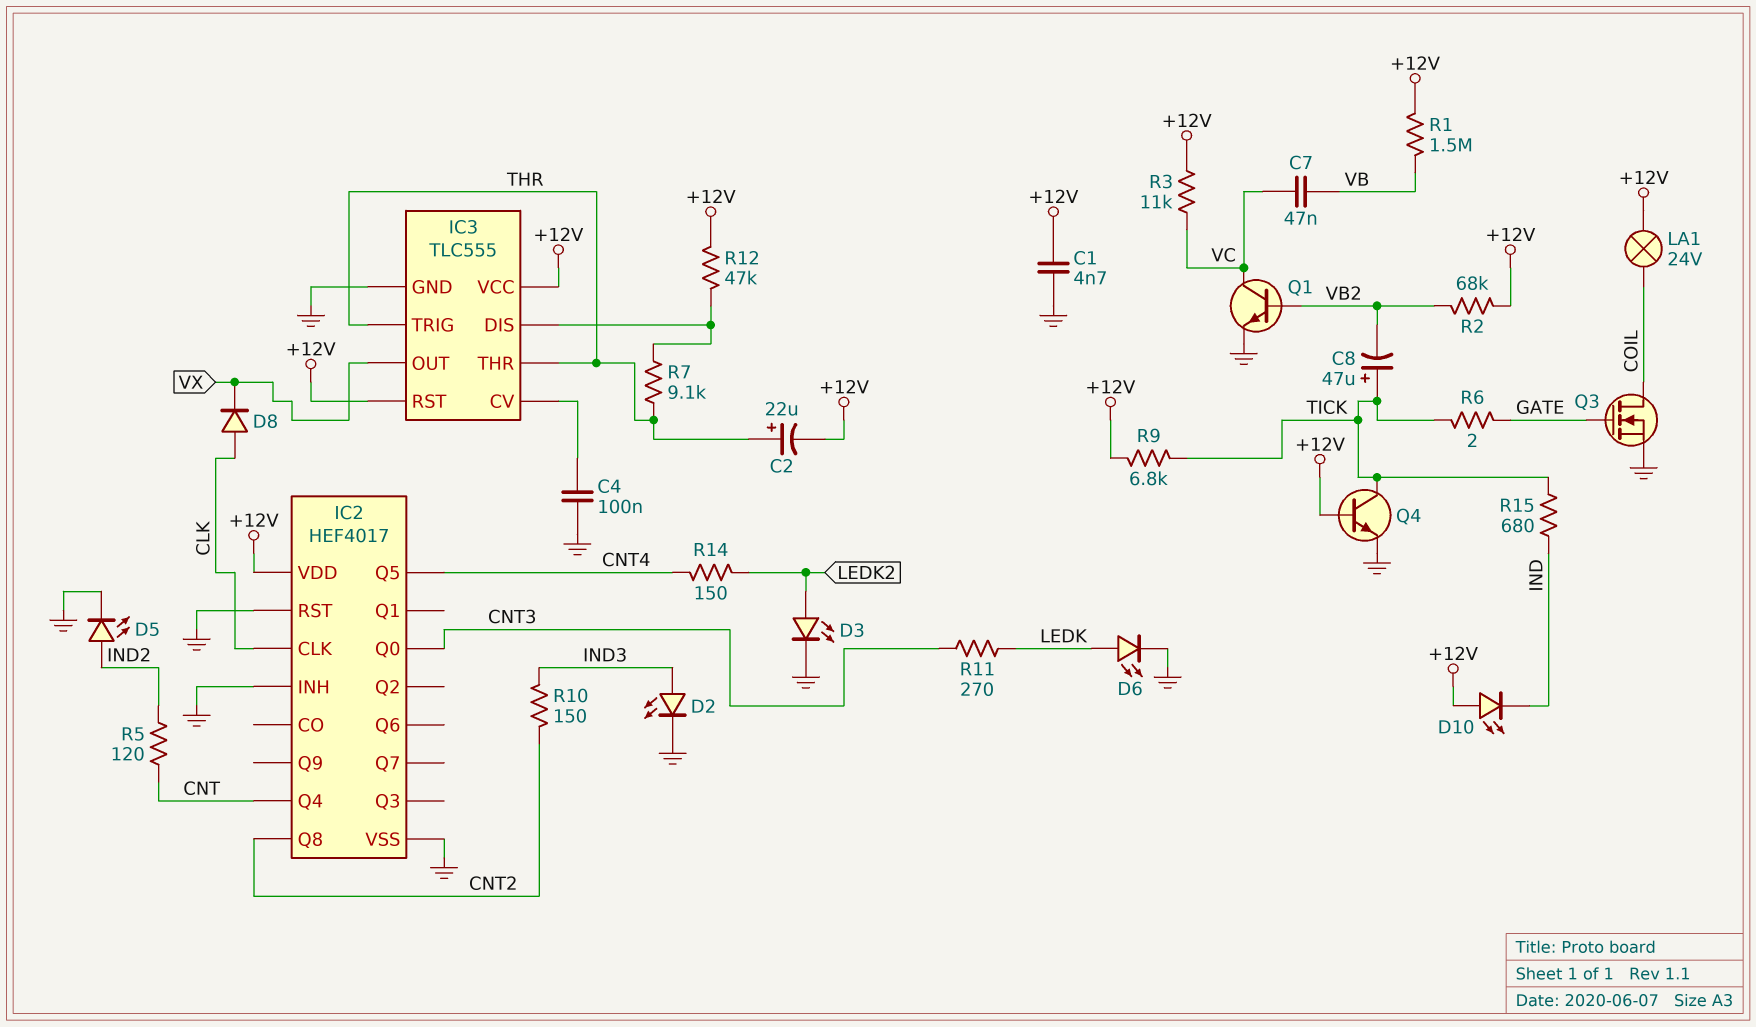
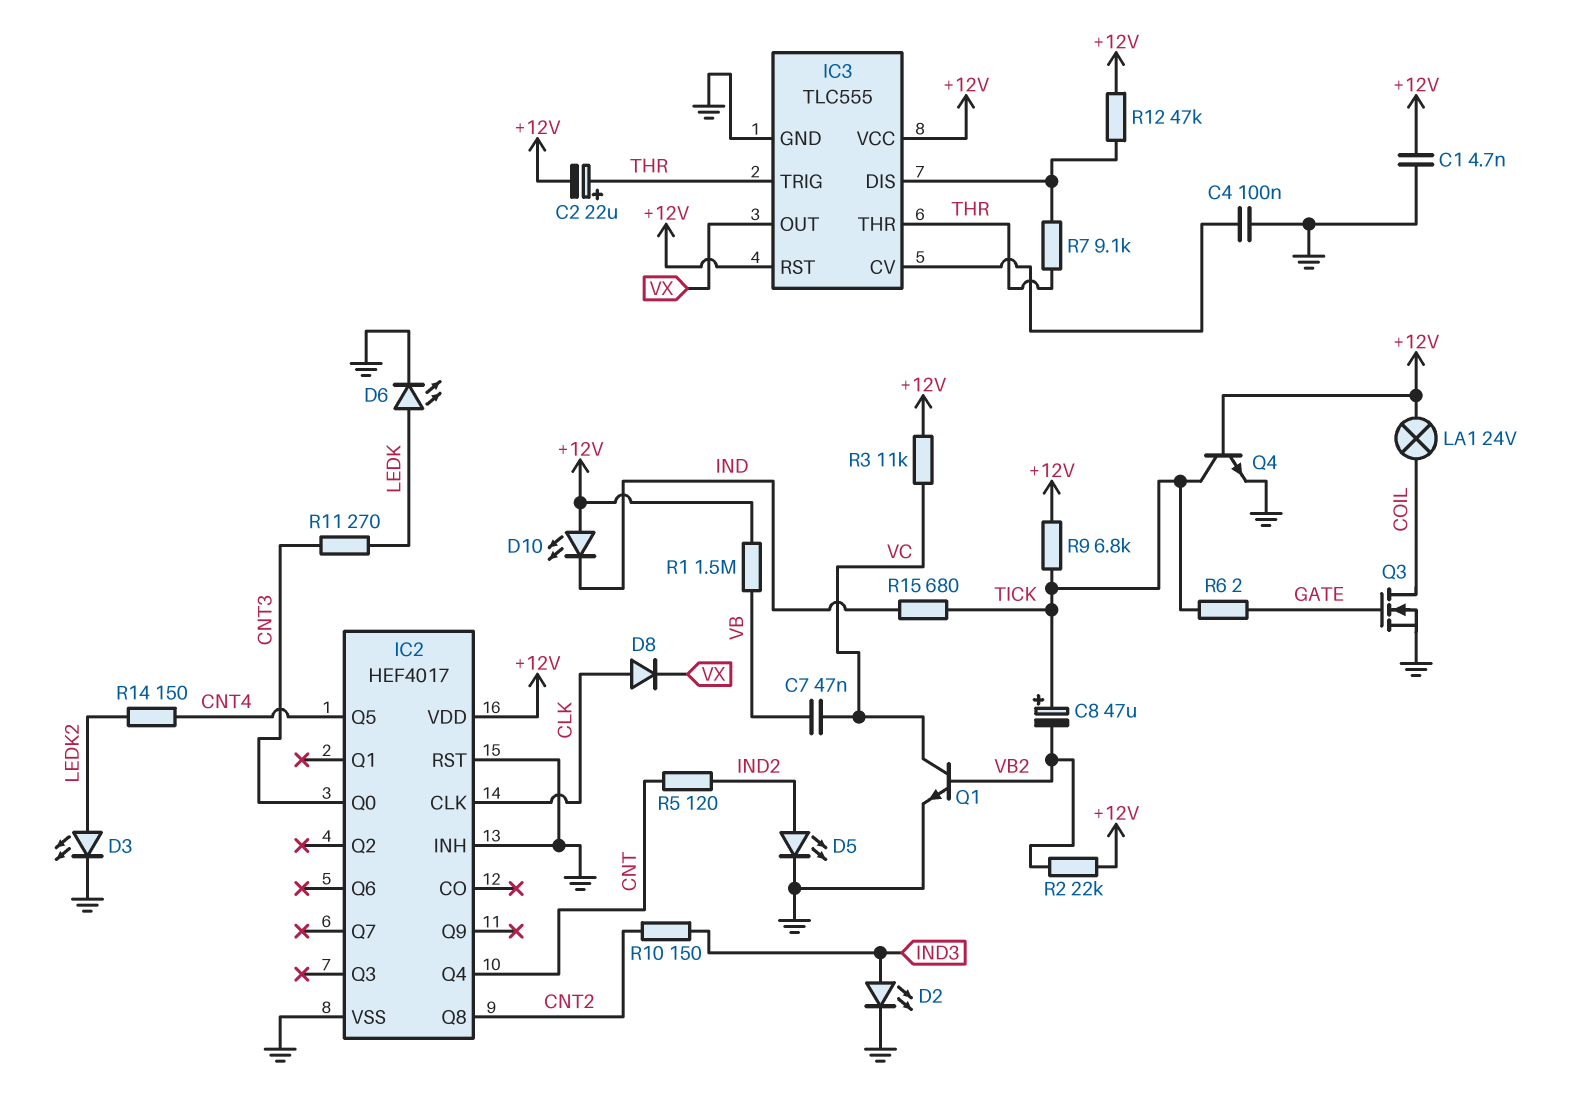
R2: 68k (+12V, VB2) -> 22k (+12V, VB2)

